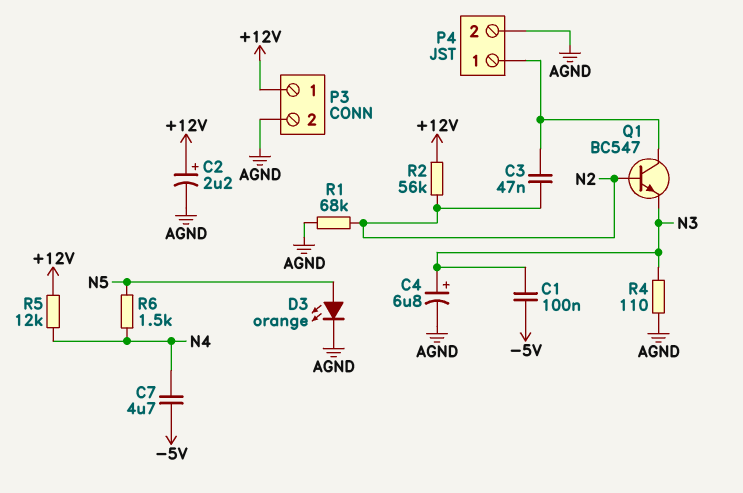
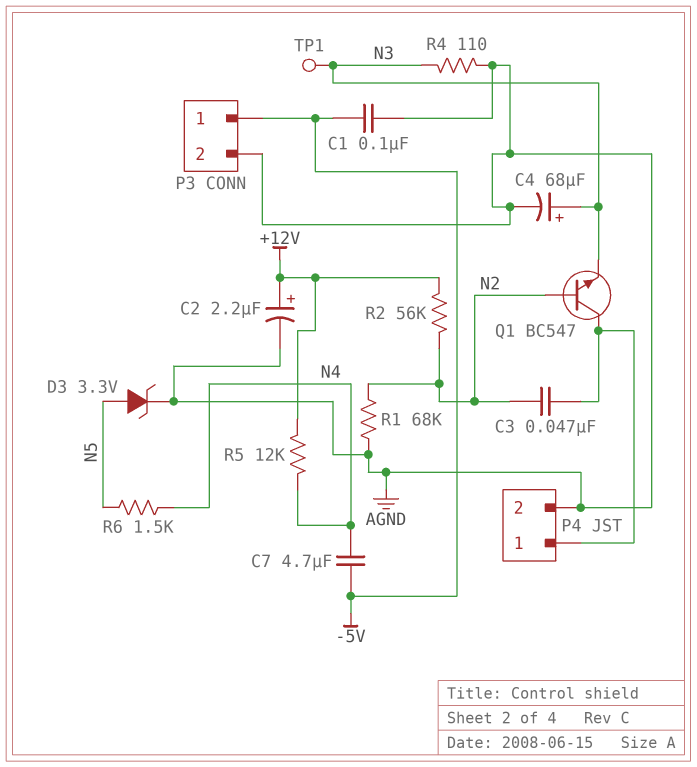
C1: 100nF (-5V, N3) -> 100nF (-5V, AGND)
C4: 6.8uF (plus N3, minus AGND) -> 68uF (plus N3, minus AGND)
D3: LED orange (A N5, K AGND) -> zener 3.3V (A N5, K AGND)
P3 pin 1: +12V -> -5V
TP1: none -> test point (N3)

